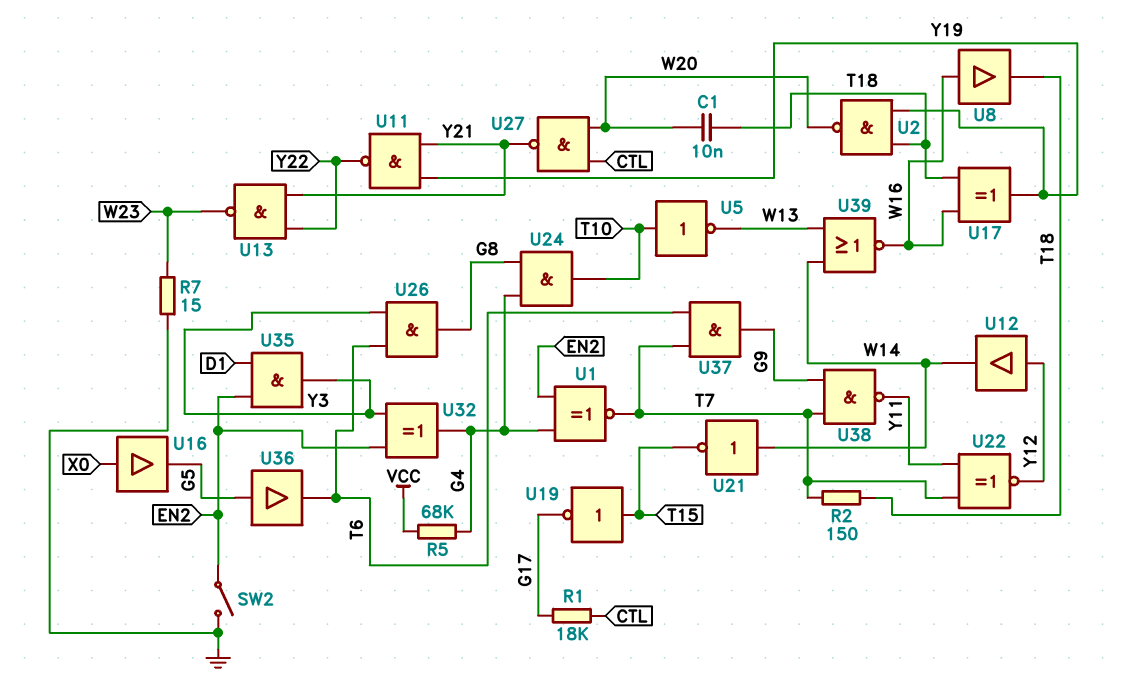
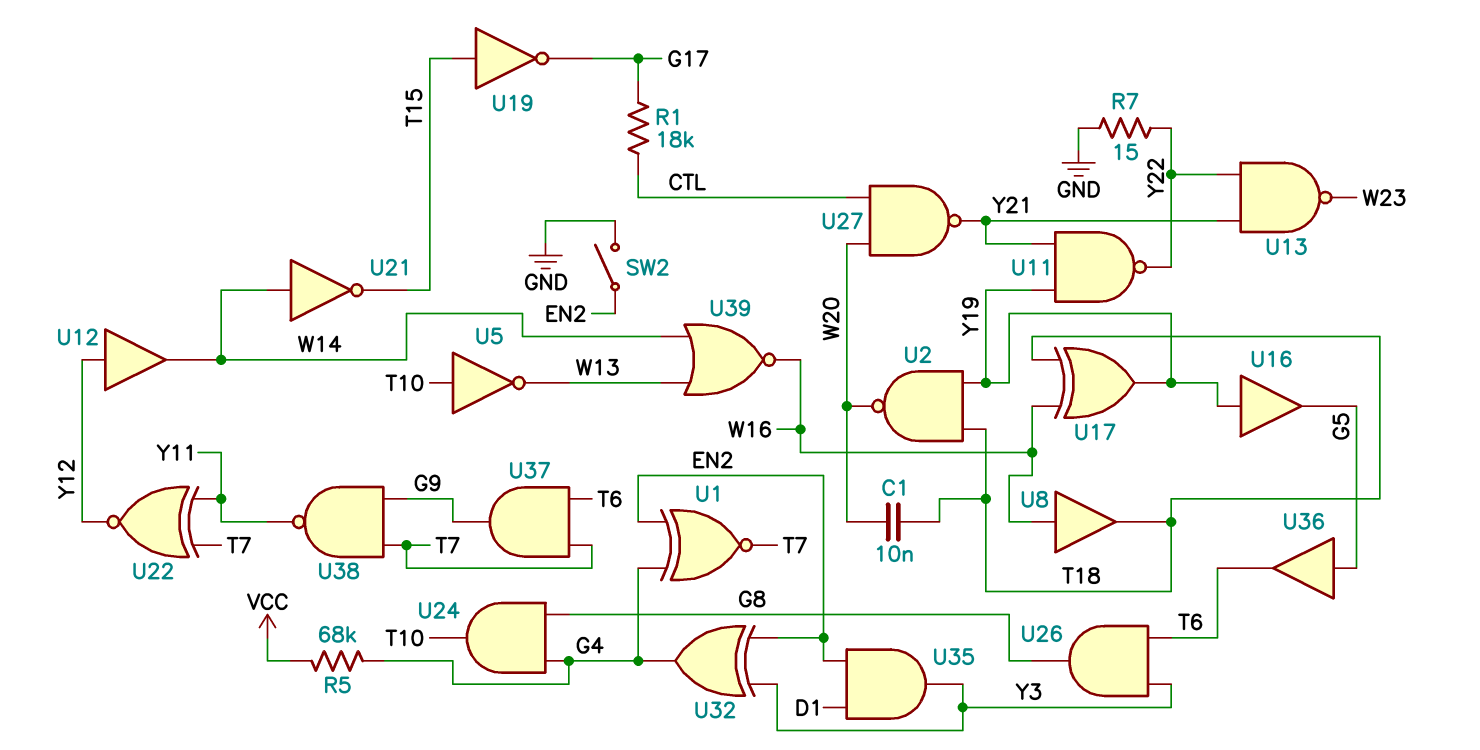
R2: 150 (T7, T18) -> none
R7: 15 (GND, W23) -> 15 (GND, Y22)
U16: buffer (in X0, out G5) -> buffer (in Y19, out G5)

